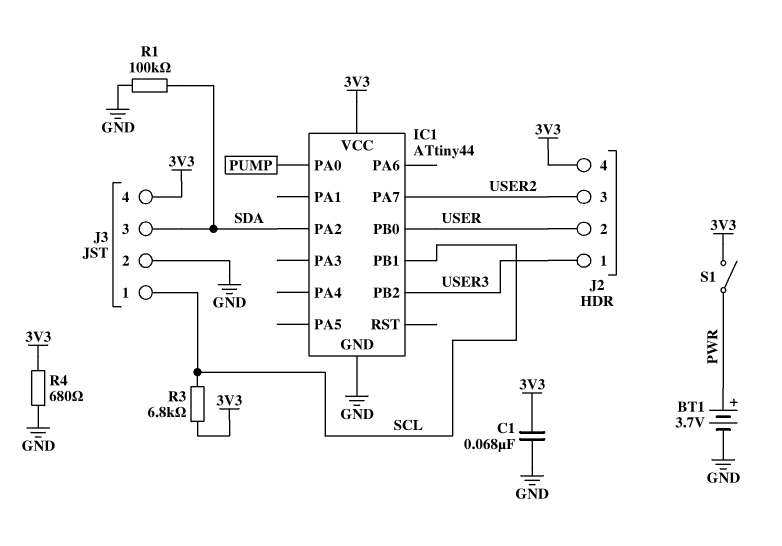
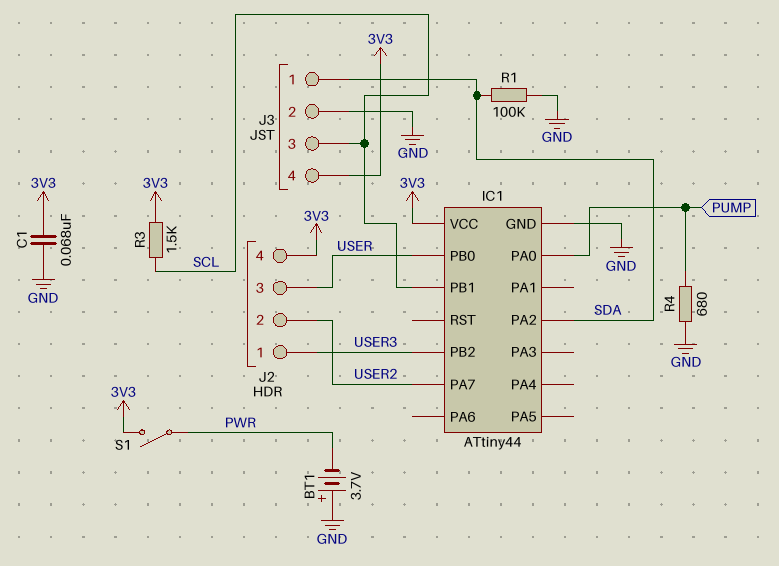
BT1: 3.7V (plus PWR, minus GND) -> 3.7V (plus GND, minus PWR)
J2 pin 2: USER -> USER2
J2 pin 3: USER2 -> USER
J3 pin 1: SCL -> SDA
J3 pin 3: SDA -> SCL
R3: 6.8k (3V3, SCL) -> 1.5k (3V3, SCL)
R4: 680 (3V3, GND) -> 680 (GND, PUMP)

